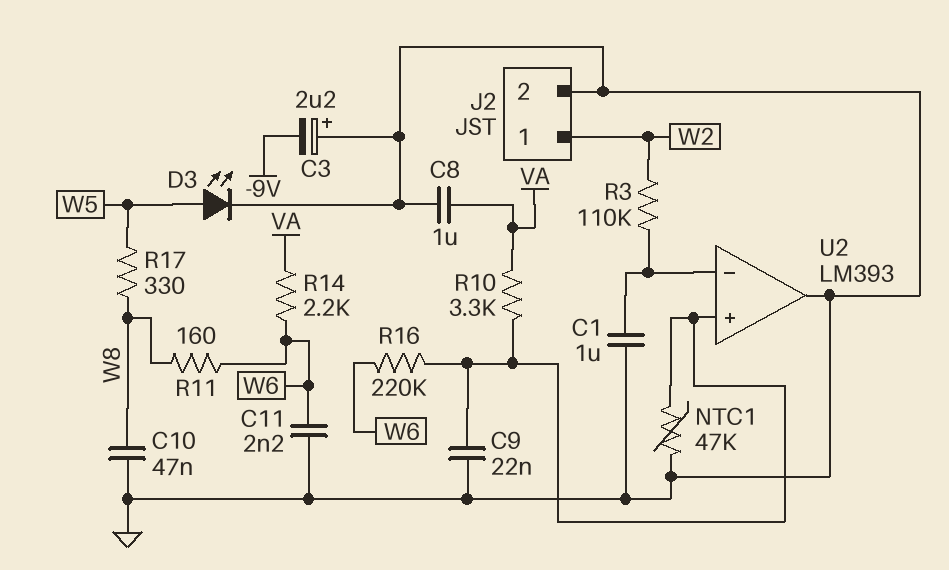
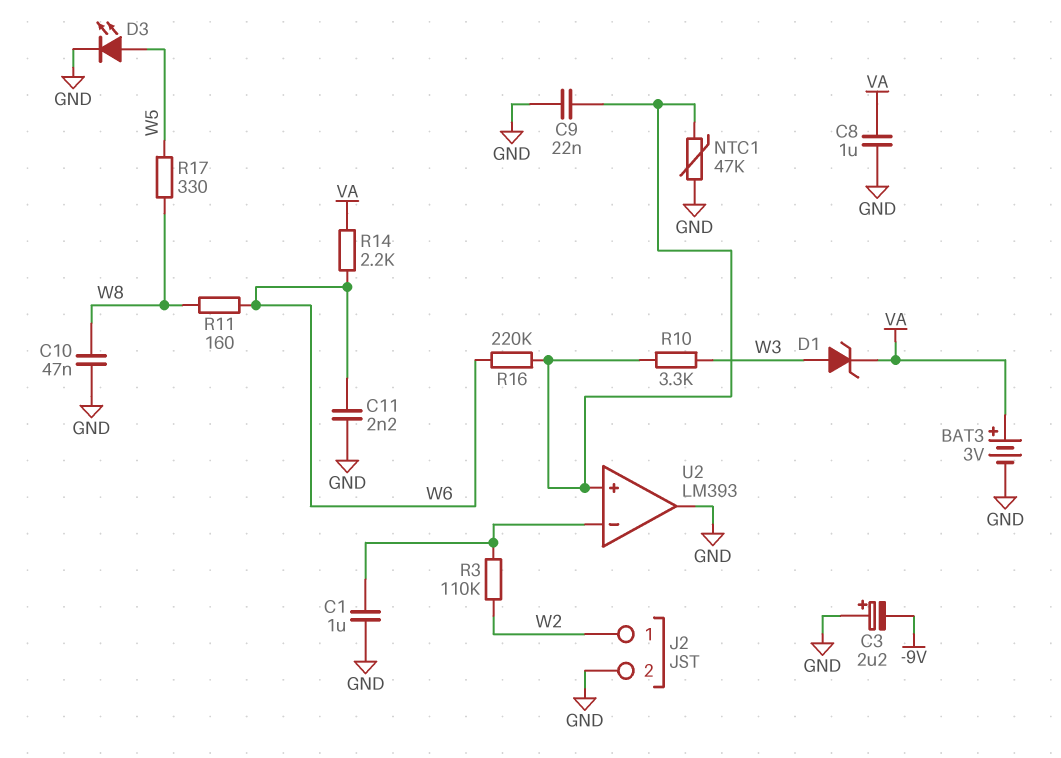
BAT3: none -> 3V (plus VA, minus GND)
D1: none -> zener (A W3, K VA)
R10: 3.3k (U2/in+, VA) -> 3.3k (U2/in+, W3)

